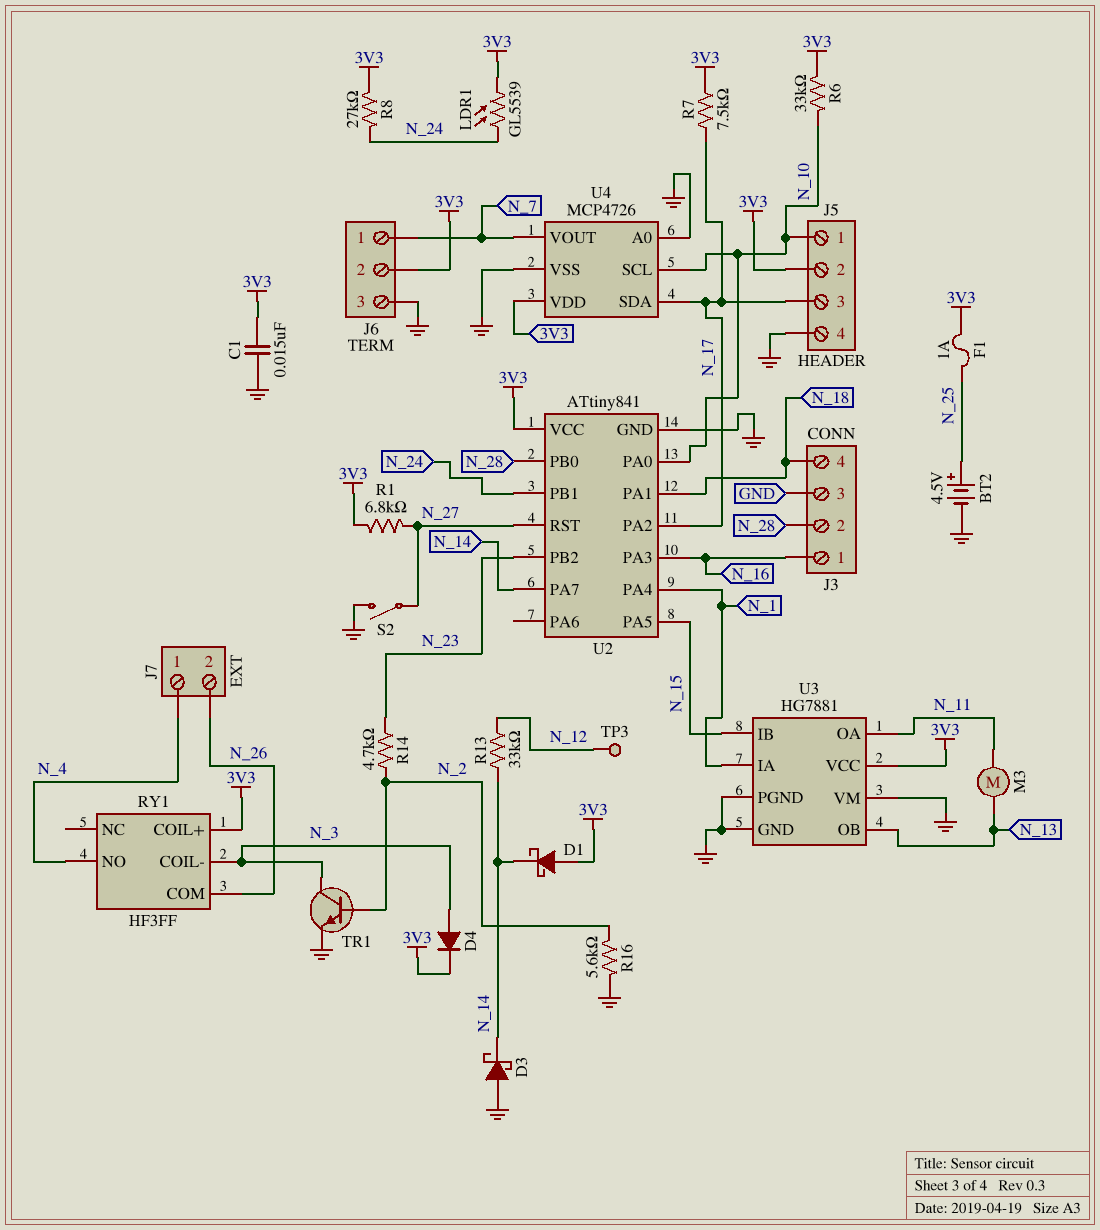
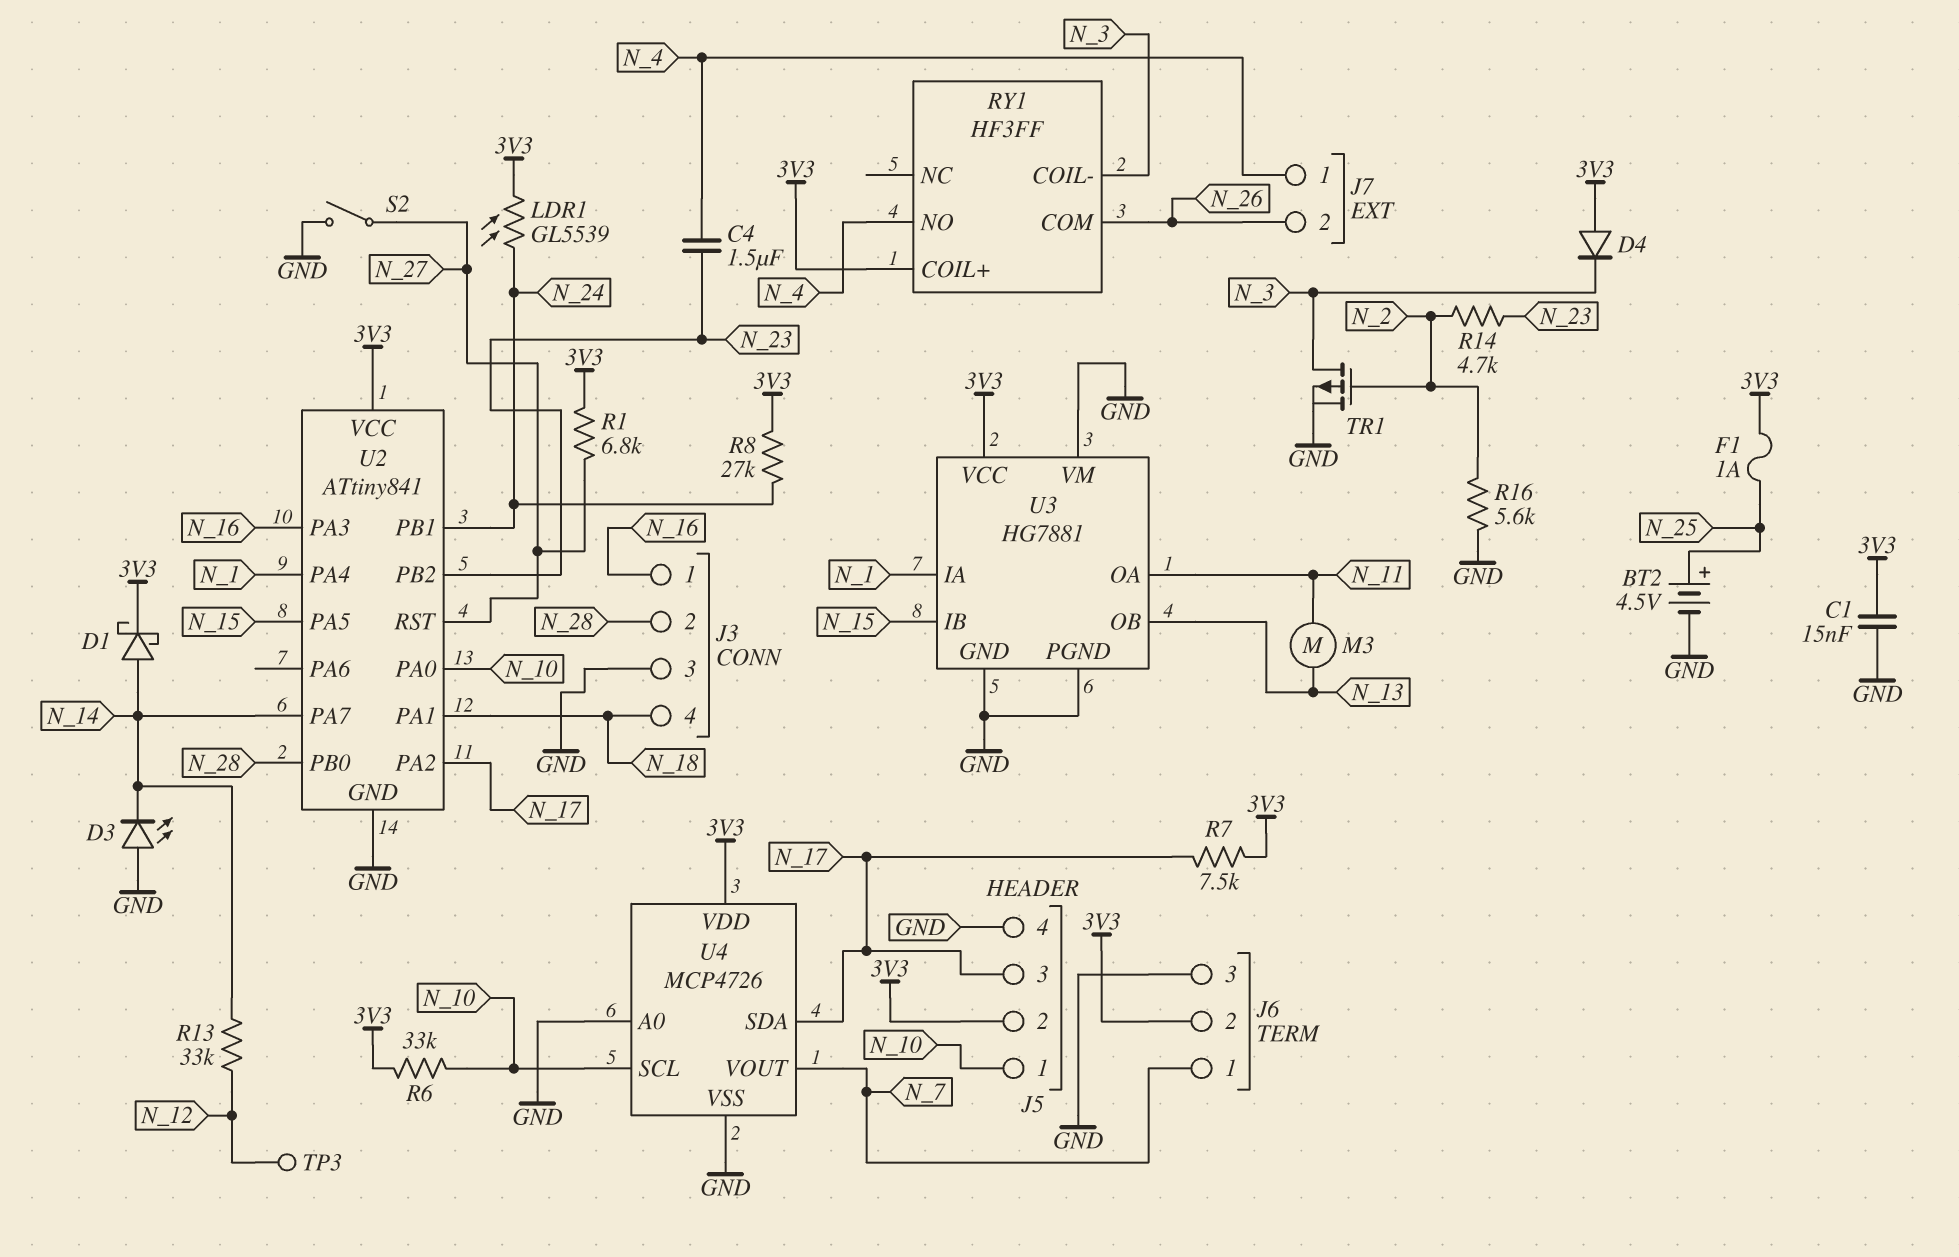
C4: none -> 1.5uF (N_4, N_23)
D1: schottky (A 3V3, K N_14) -> schottky (A N_14, K 3V3)
D3: schottky (A GND, K N_14) -> LED (A GND, K N_14)
D4: diode (A N_3, K 3V3) -> diode (A 3V3, K N_3)
TR1: NPN (B N_2, C N_3, E GND) -> PMOS (G N_2, D N_3, S GND)

